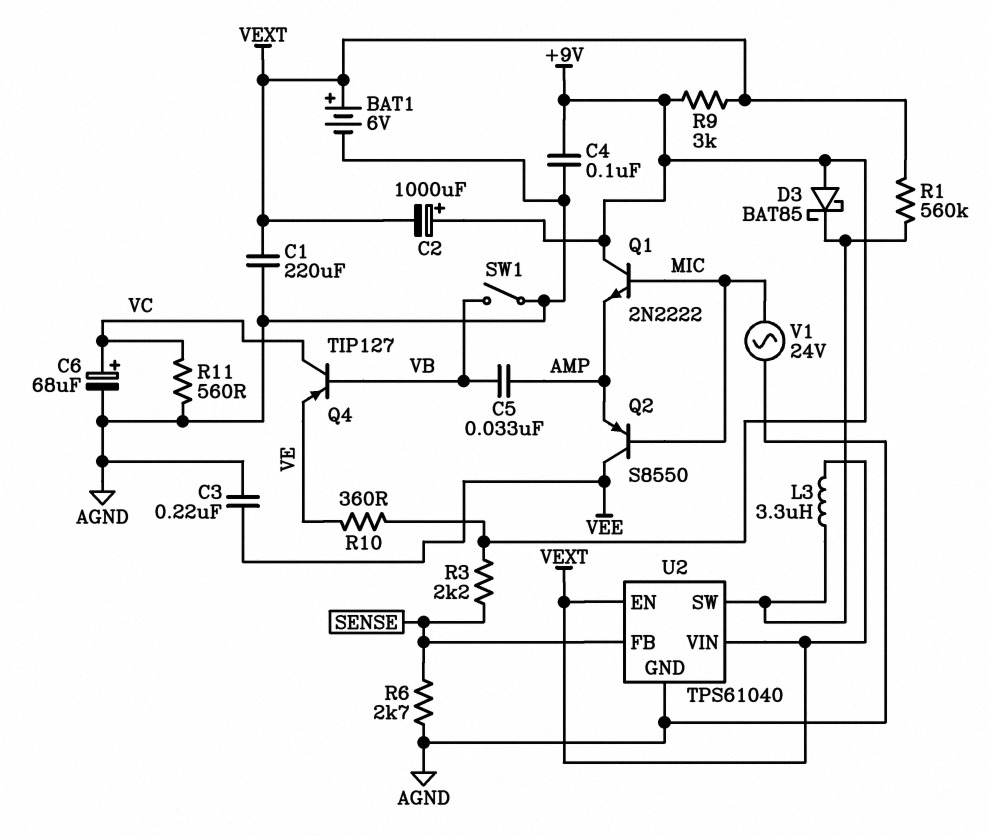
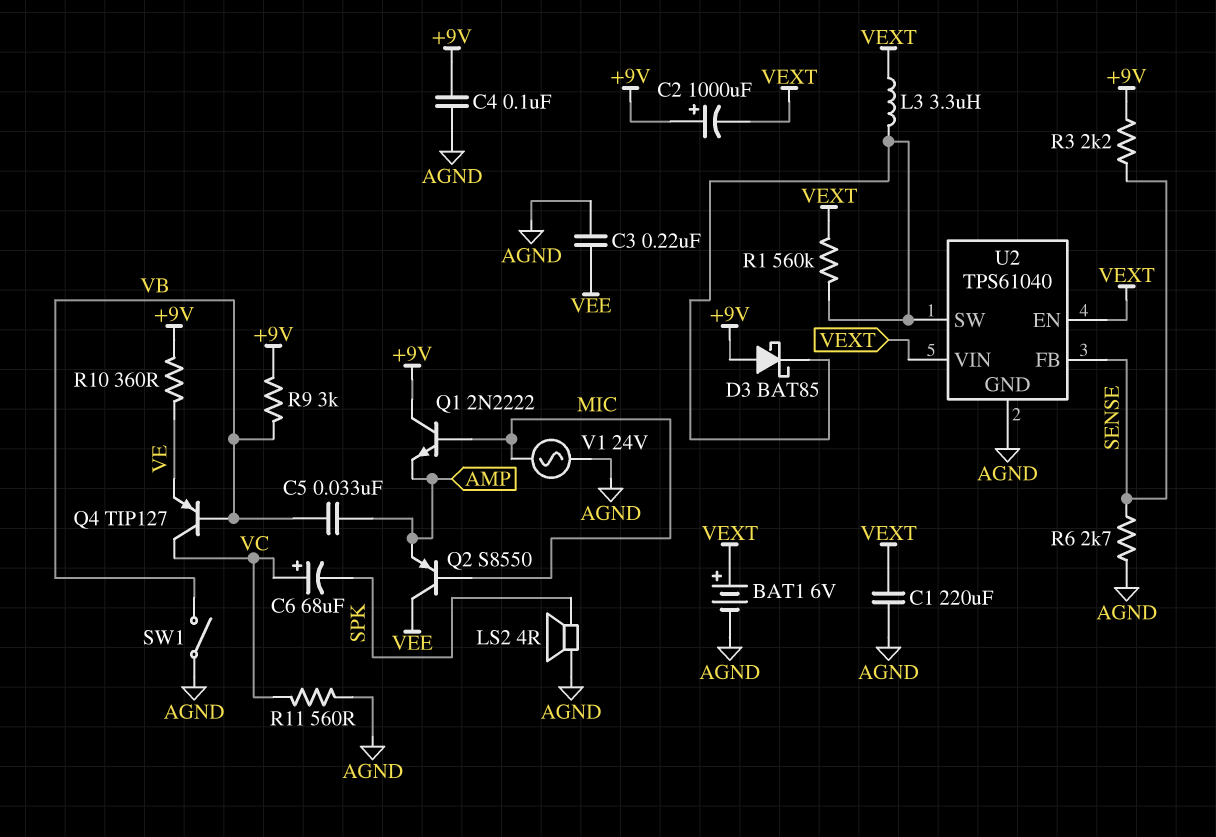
C6: 68uF (plus VC, minus AGND) -> 68uF (plus VC, minus SPK)
LS2: none -> speaker 4R (AGND, SPK)
R9: 3k (+9V, VEXT) -> 3k (+9V, VB)

